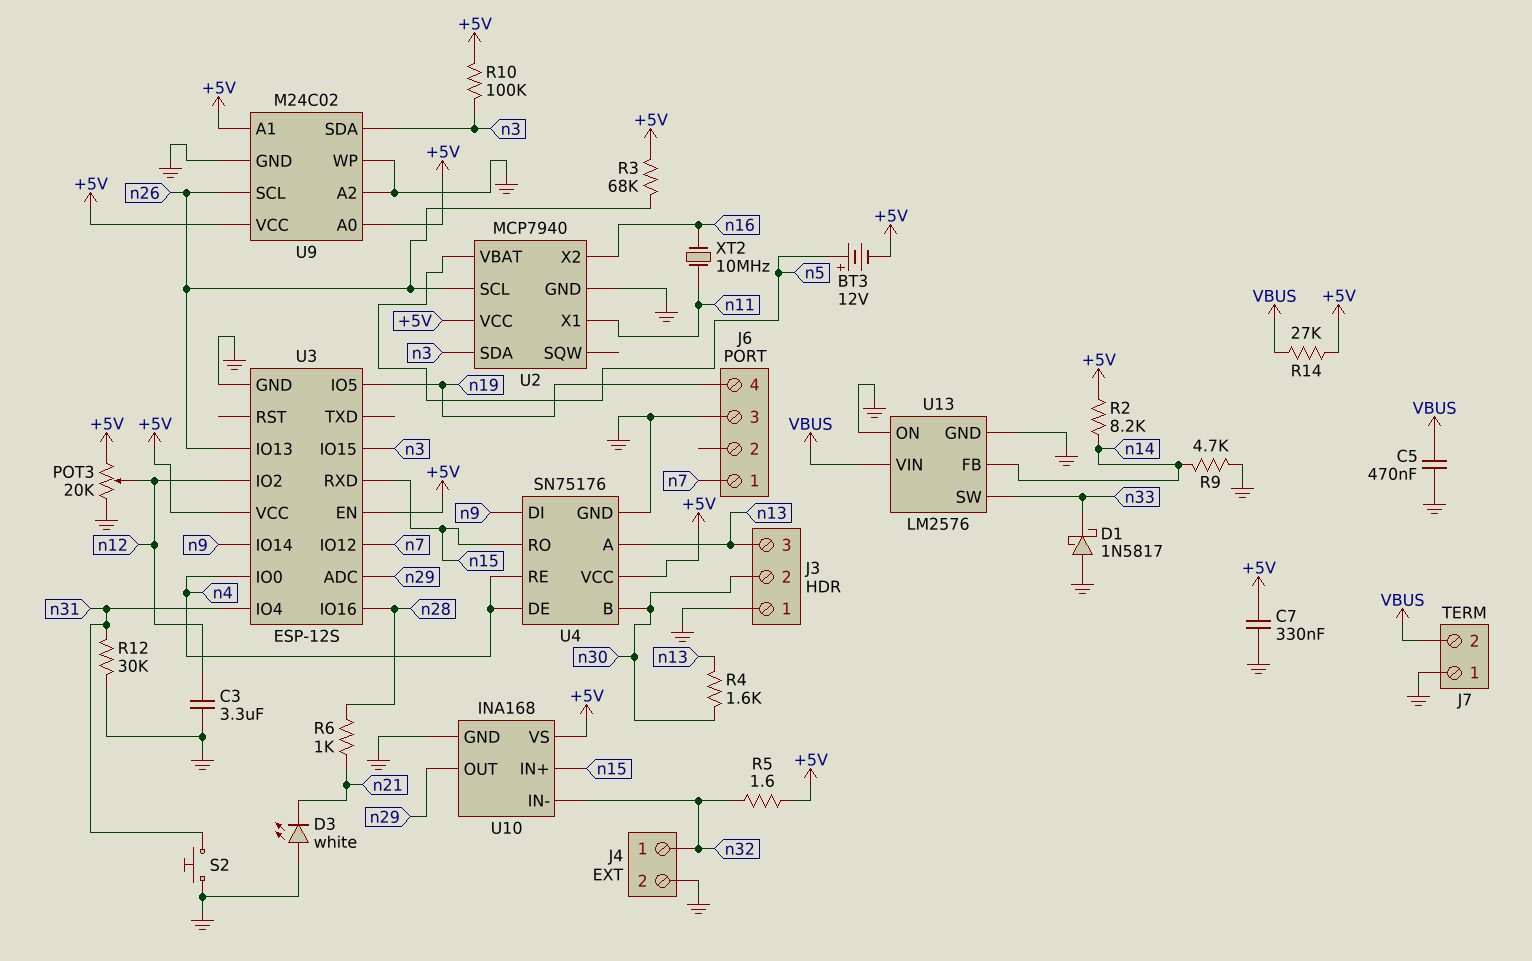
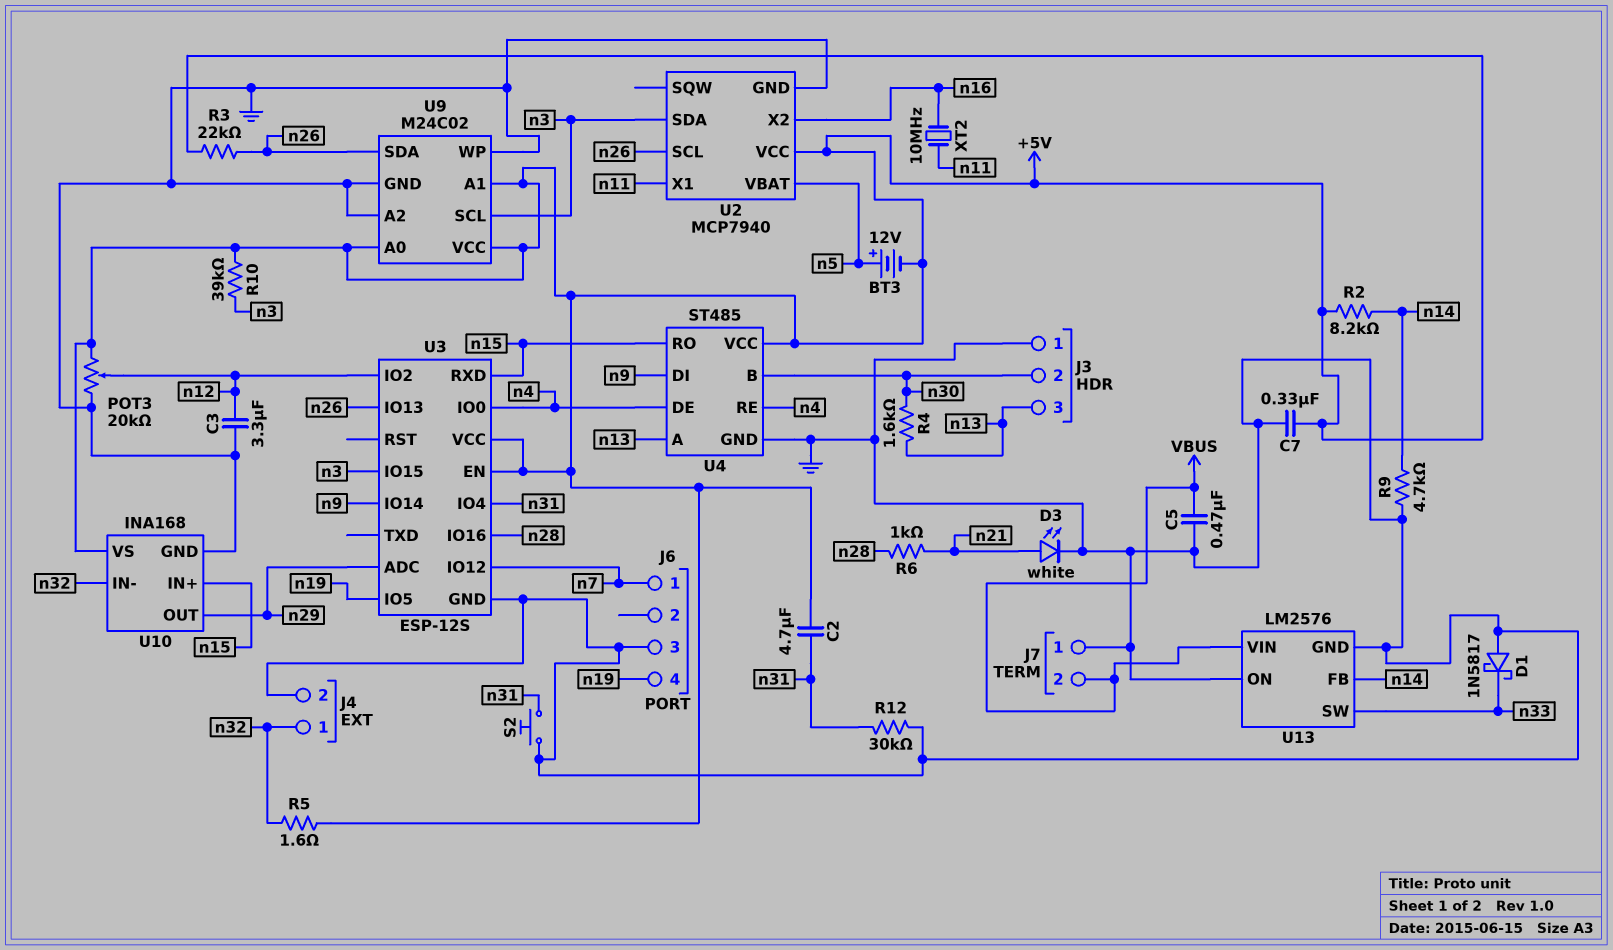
C2: none -> 4.7uF (+5V, n31)
D3: LED white (A GND, K n21) -> LED white (A n21, K GND)
R3: 68k (+5V, n26) -> 22k (+5V, n26)
R10: 100k (+5V, n3) -> 39k (+5V, n3)
R14: 27k (+5V, VBUS) -> none
U4: SN75176 -> ST485
U9 pin SCL: n26 -> n3
U9 pin SDA: n3 -> n26

